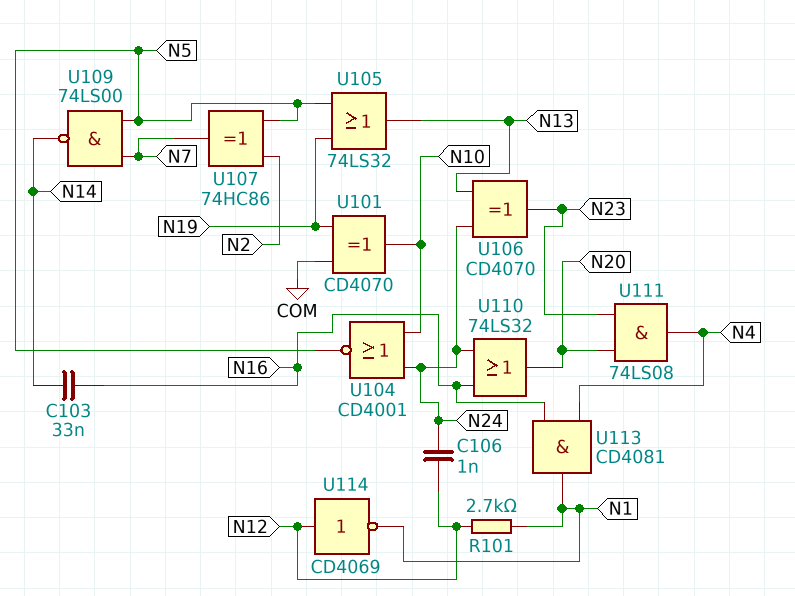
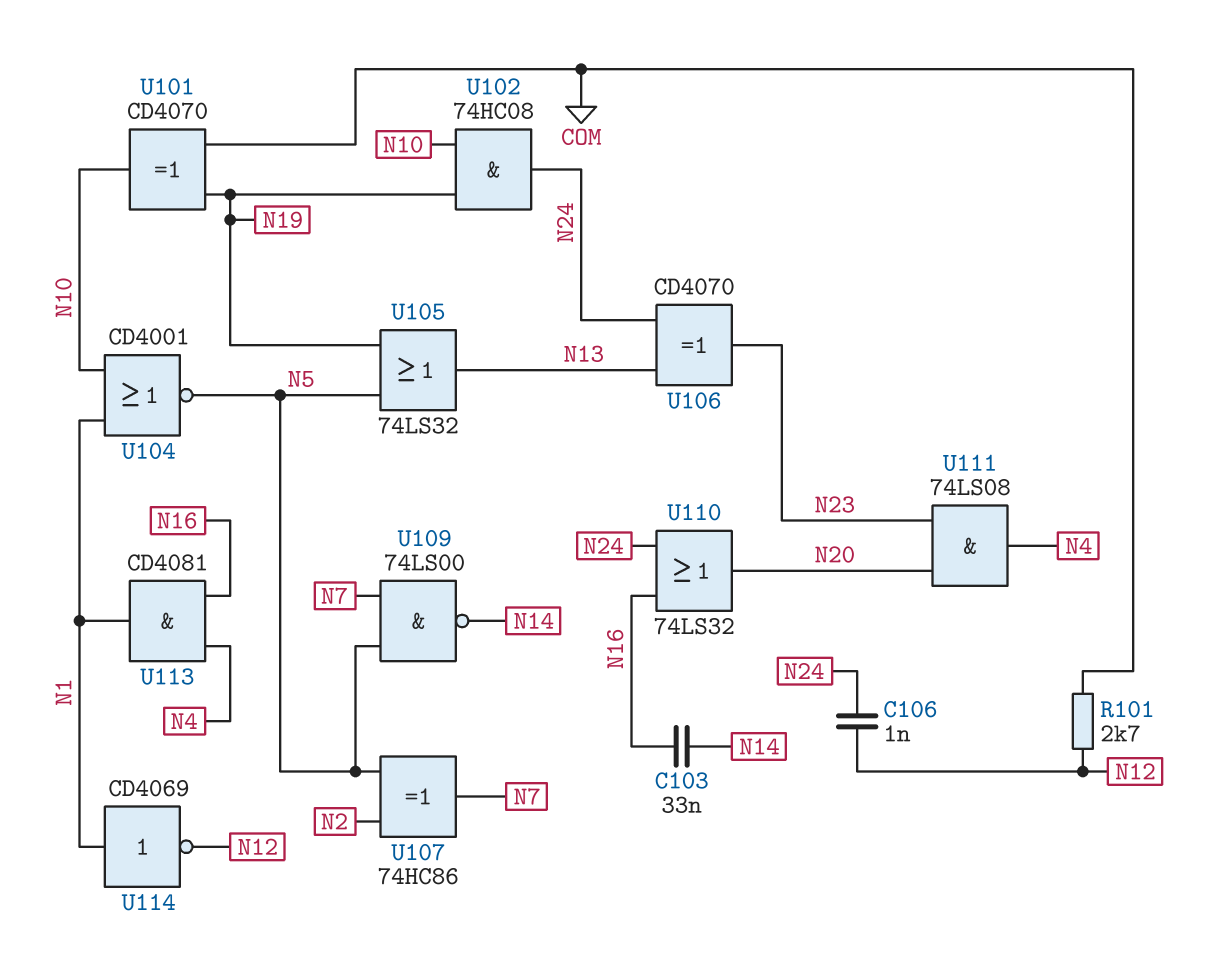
R101: 2.7k (N1, N12) -> 2.7k (COM, N12)
U102: none -> AND 74HC08 (in N10, in N19, out N24)
U104: NOR CD4001 (in N10, in N24, out N5) -> NOR CD4001 (in N1, in N10, out N5)
U114: NOT CD4069 (in N12, out N1) -> NOT CD4069 (in N1, out N12)

